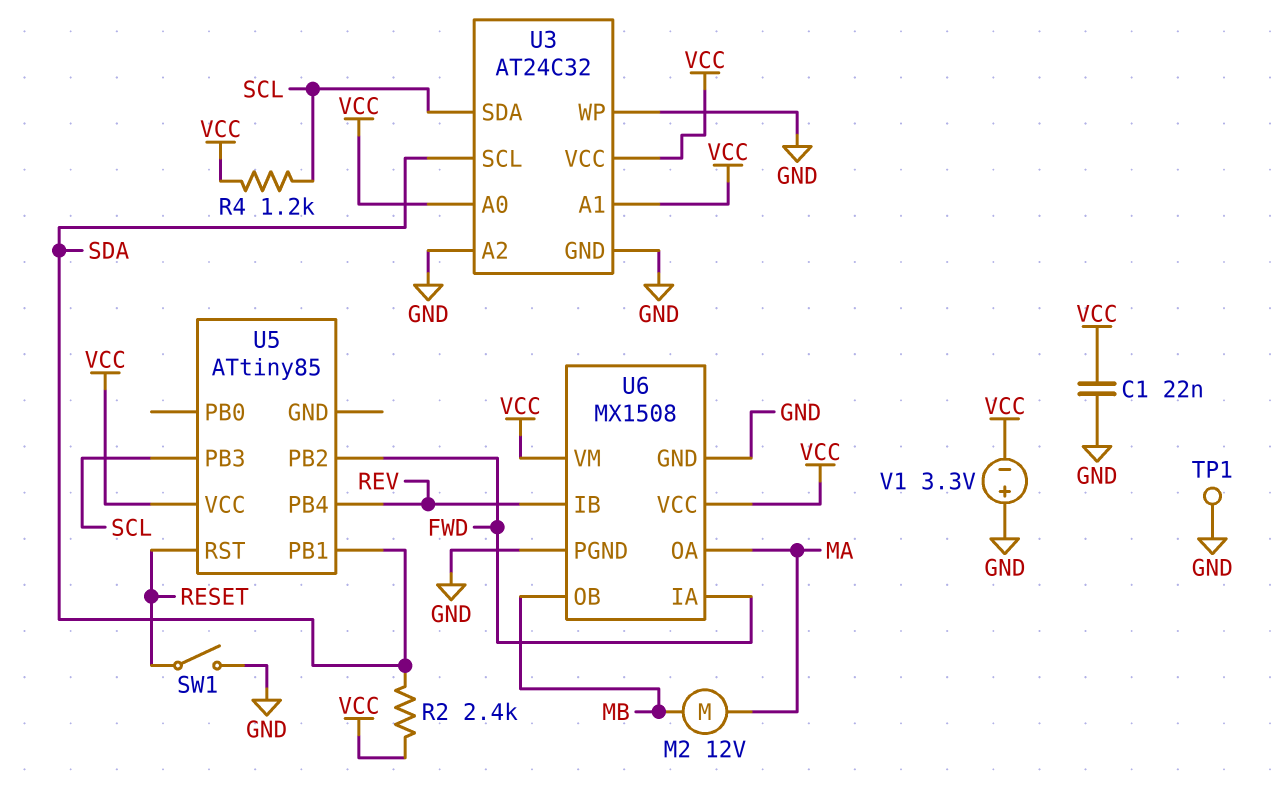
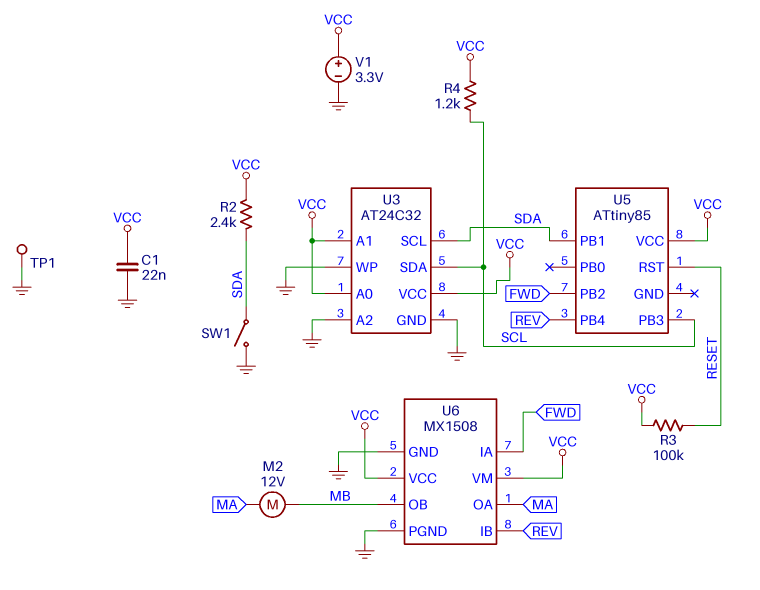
R3: none -> 100k (RESET, VCC)
SW1: switch (GND, RESET) -> switch (GND, SDA)
V1: 3.3V (plus GND, minus VCC) -> 3.3V (plus VCC, minus GND)

